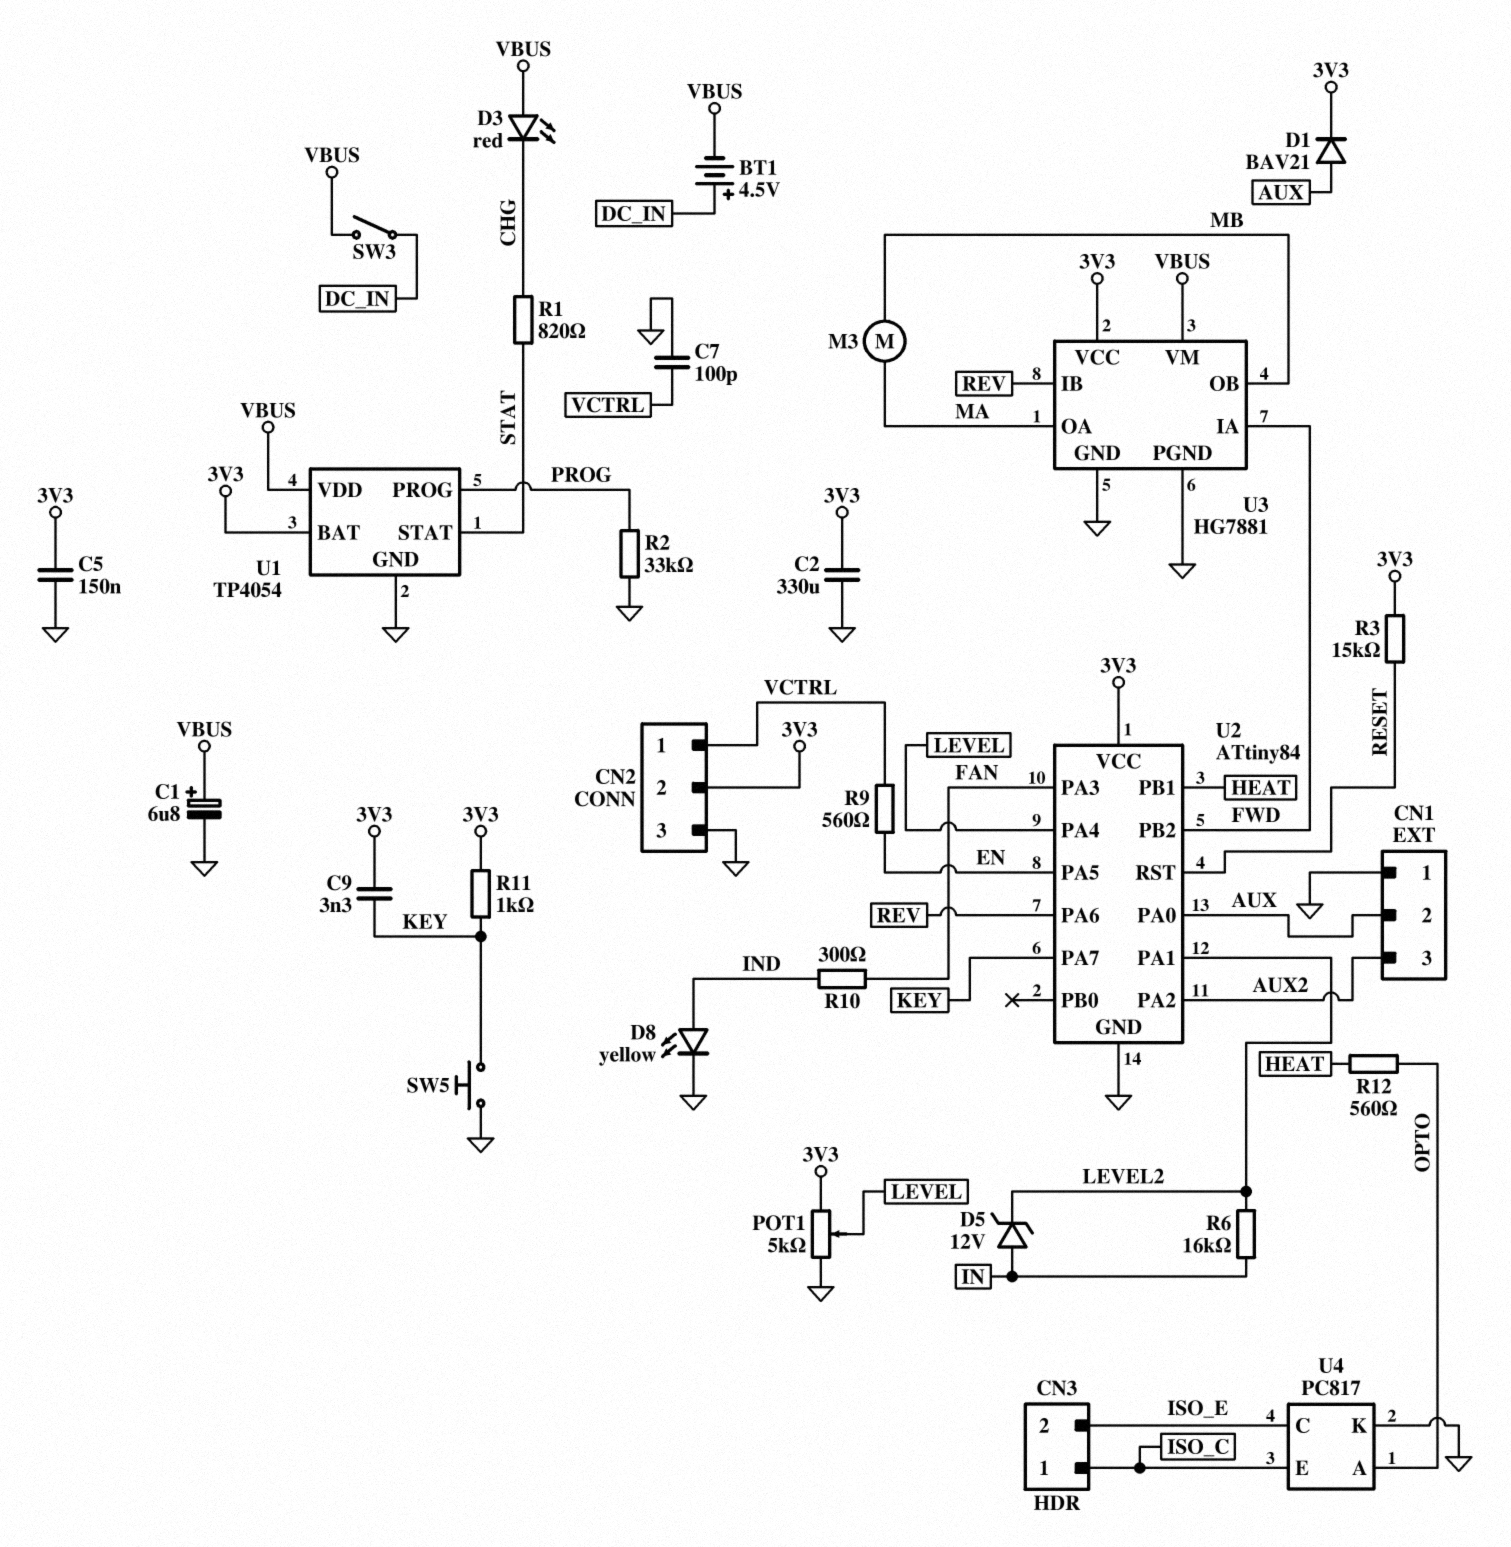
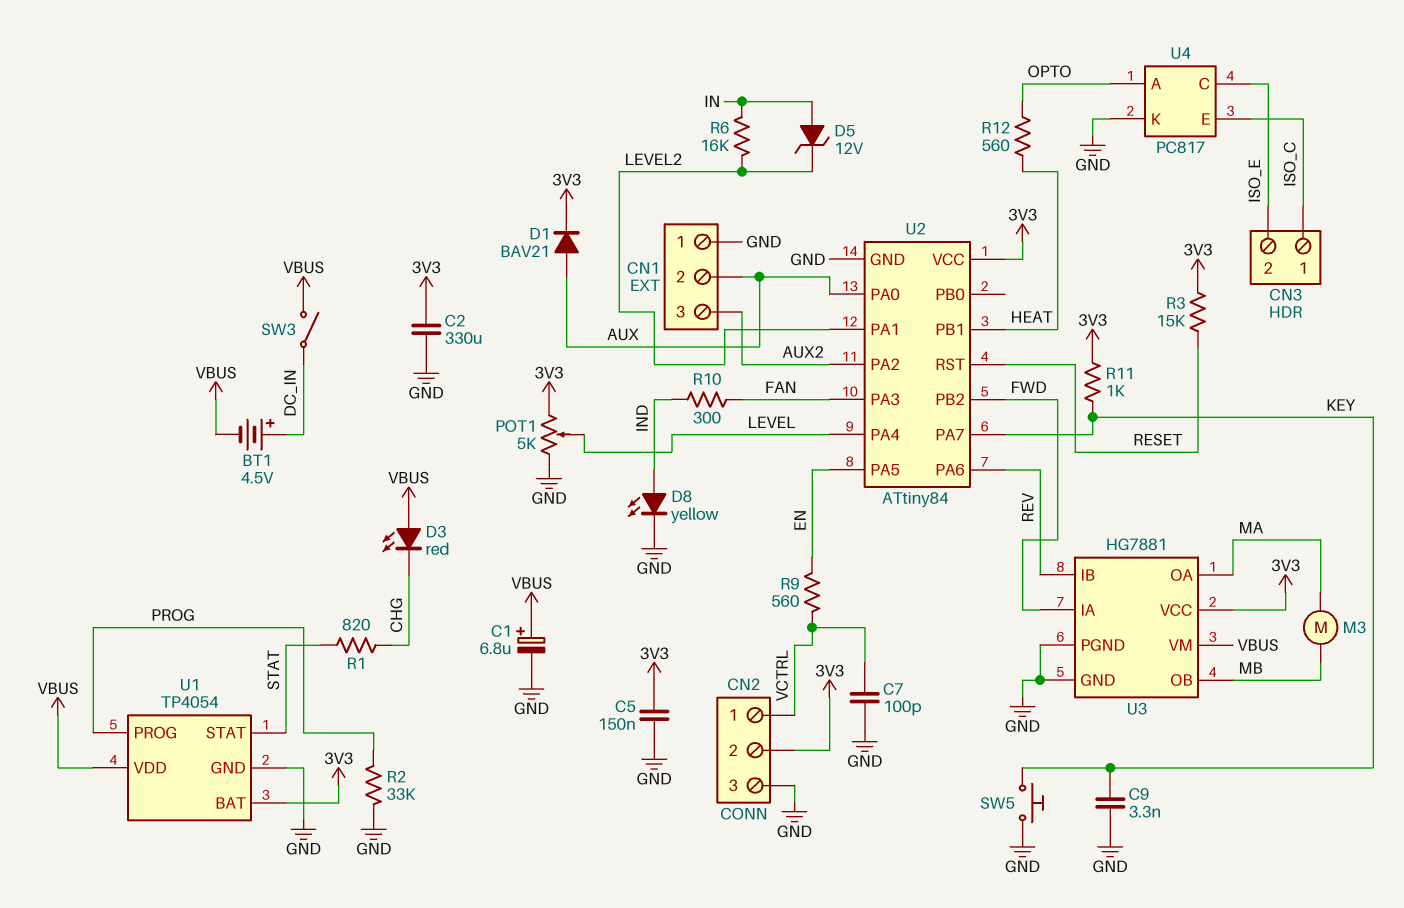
C9: 3.3nF (3V3, KEY) -> 3.3nF (GND, KEY)

